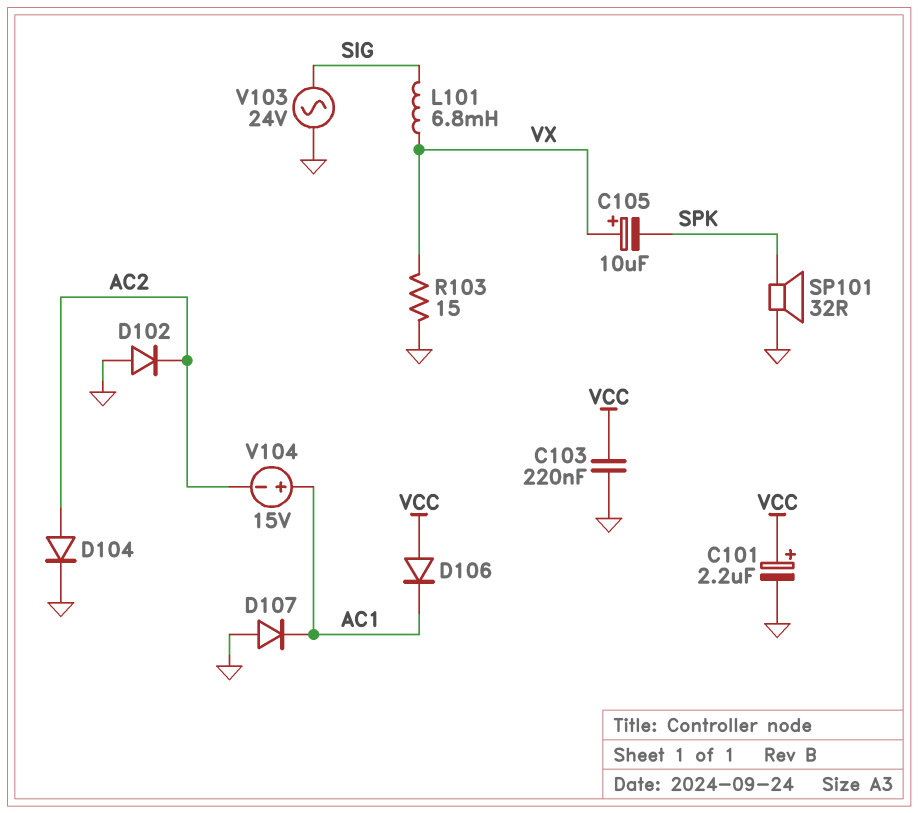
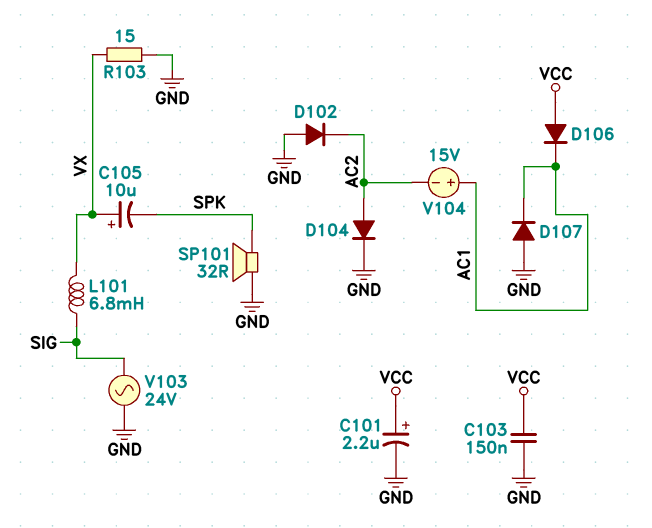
C103: 220nF (GND, VCC) -> 150nF (GND, VCC)

